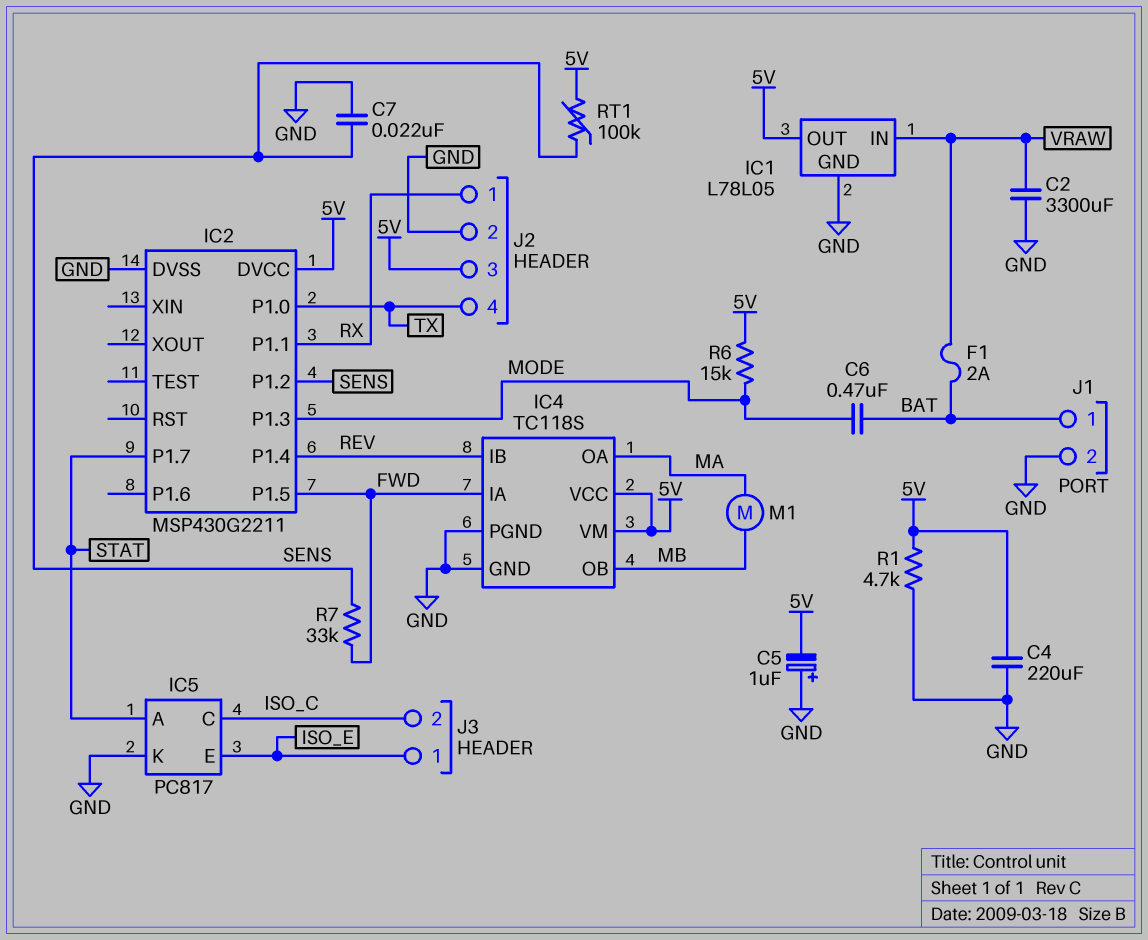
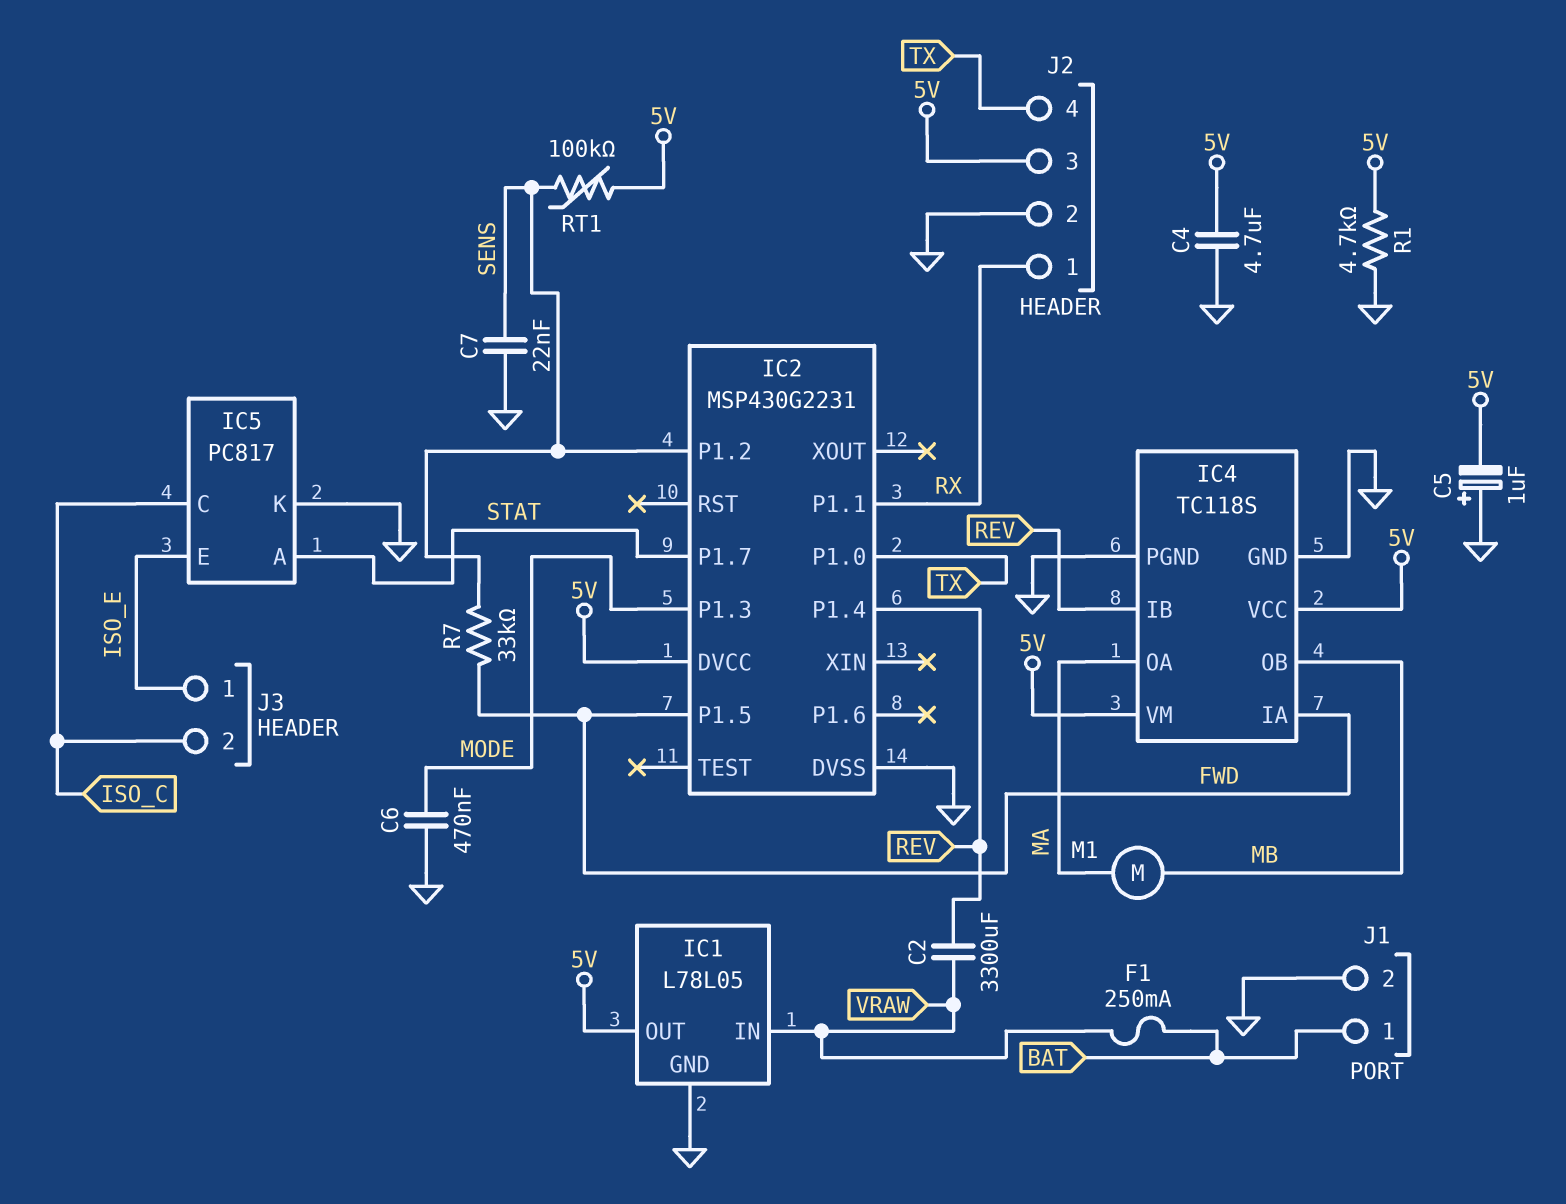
C2: 3300uF (GND, VRAW) -> 3300uF (REV, VRAW)
C4: 220uF (5V, GND) -> 4.7uF (5V, GND)
C6: 470nF (BAT, MODE) -> 470nF (GND, MODE)
F1: 2A (BAT, VRAW) -> 250mA (BAT, VRAW)
IC2: MSP430G2211 -> MSP430G2231
R6: 15k (5V, MODE) -> none

